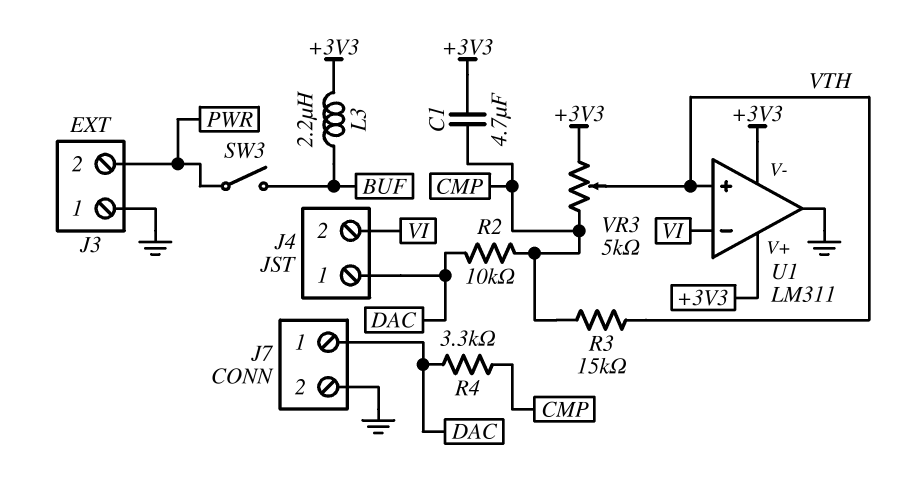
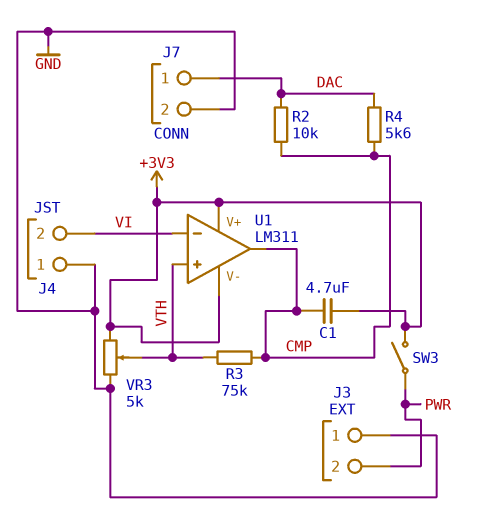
J4 pin 1: DAC -> GND
L3: 2.2uH (+3V3, BUF) -> none
R3: 15k (CMP, VTH) -> 75k (CMP, VTH)
R4: 3.3k (CMP, DAC) -> 5.6k (CMP, DAC)
SW3: switch (BUF, PWR) -> switch (+3V3, PWR)
U1 pin out: GND -> CMP
VR3: 5k (+3V3, CMP, wiper VTH) -> 5k (+3V3, GND, wiper VTH)

